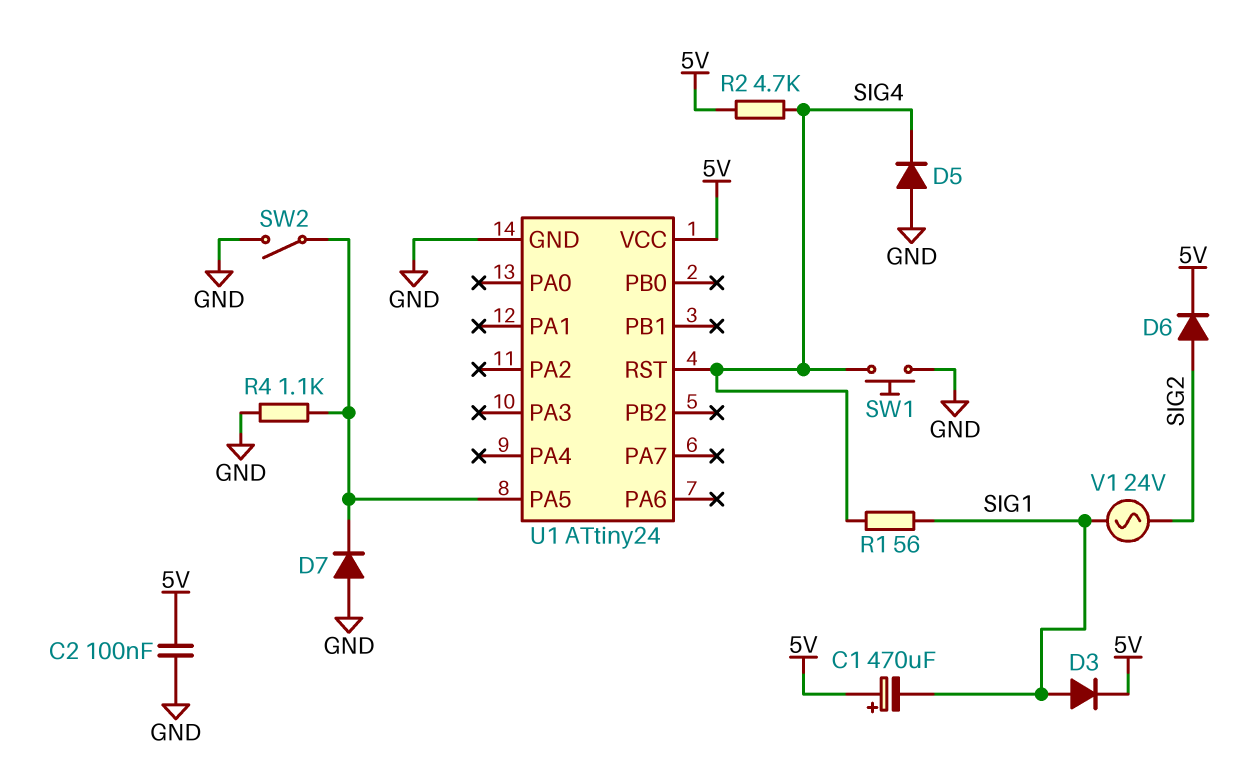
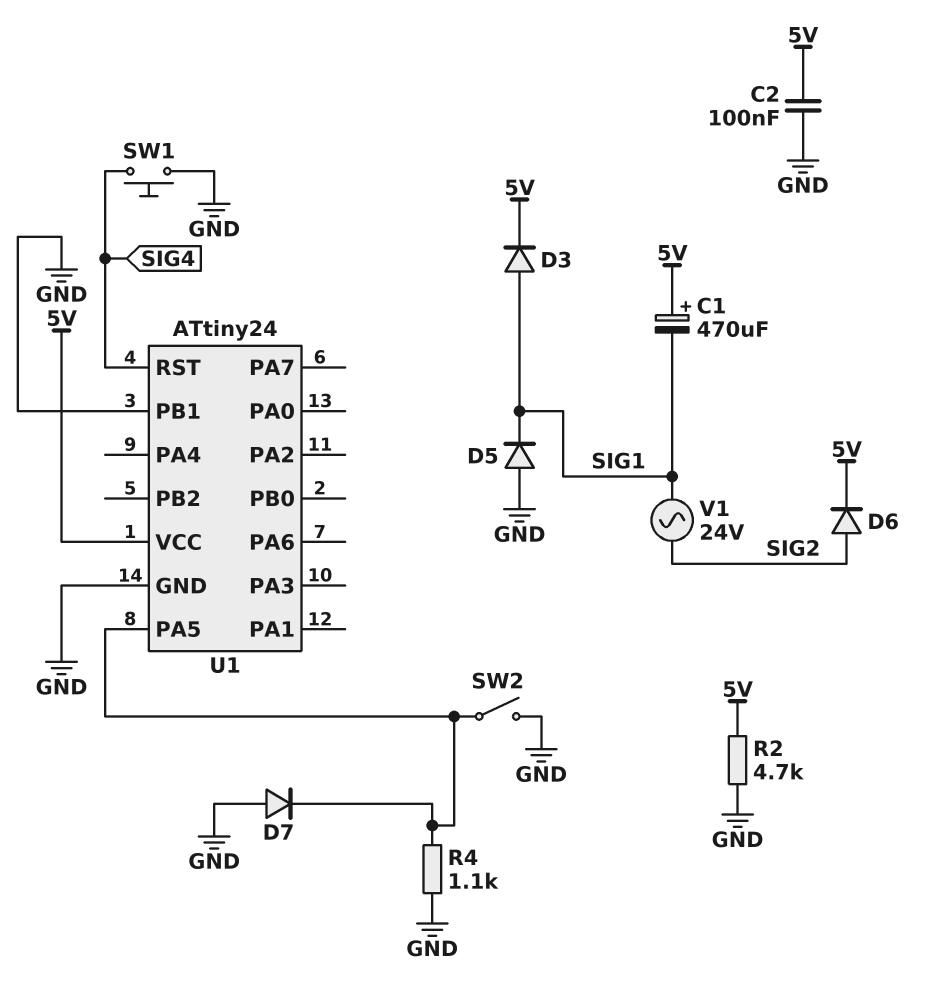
D5: diode (A GND, K SIG4) -> diode (A GND, K SIG1)
R1: 56 (SIG1, SIG4) -> none
R2: 4.7k (5V, SIG4) -> 4.7k (5V, GND)
U1 pin PB1: none -> GND

